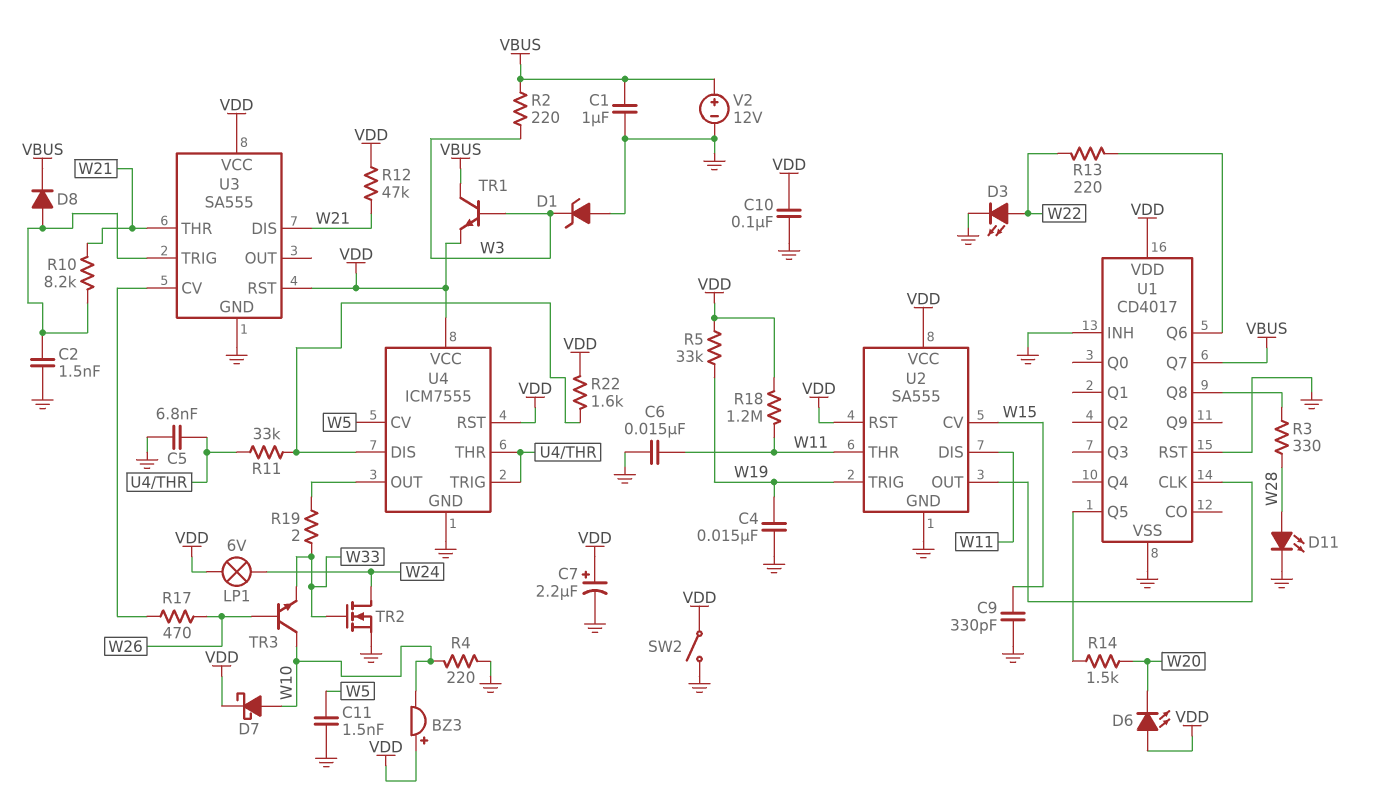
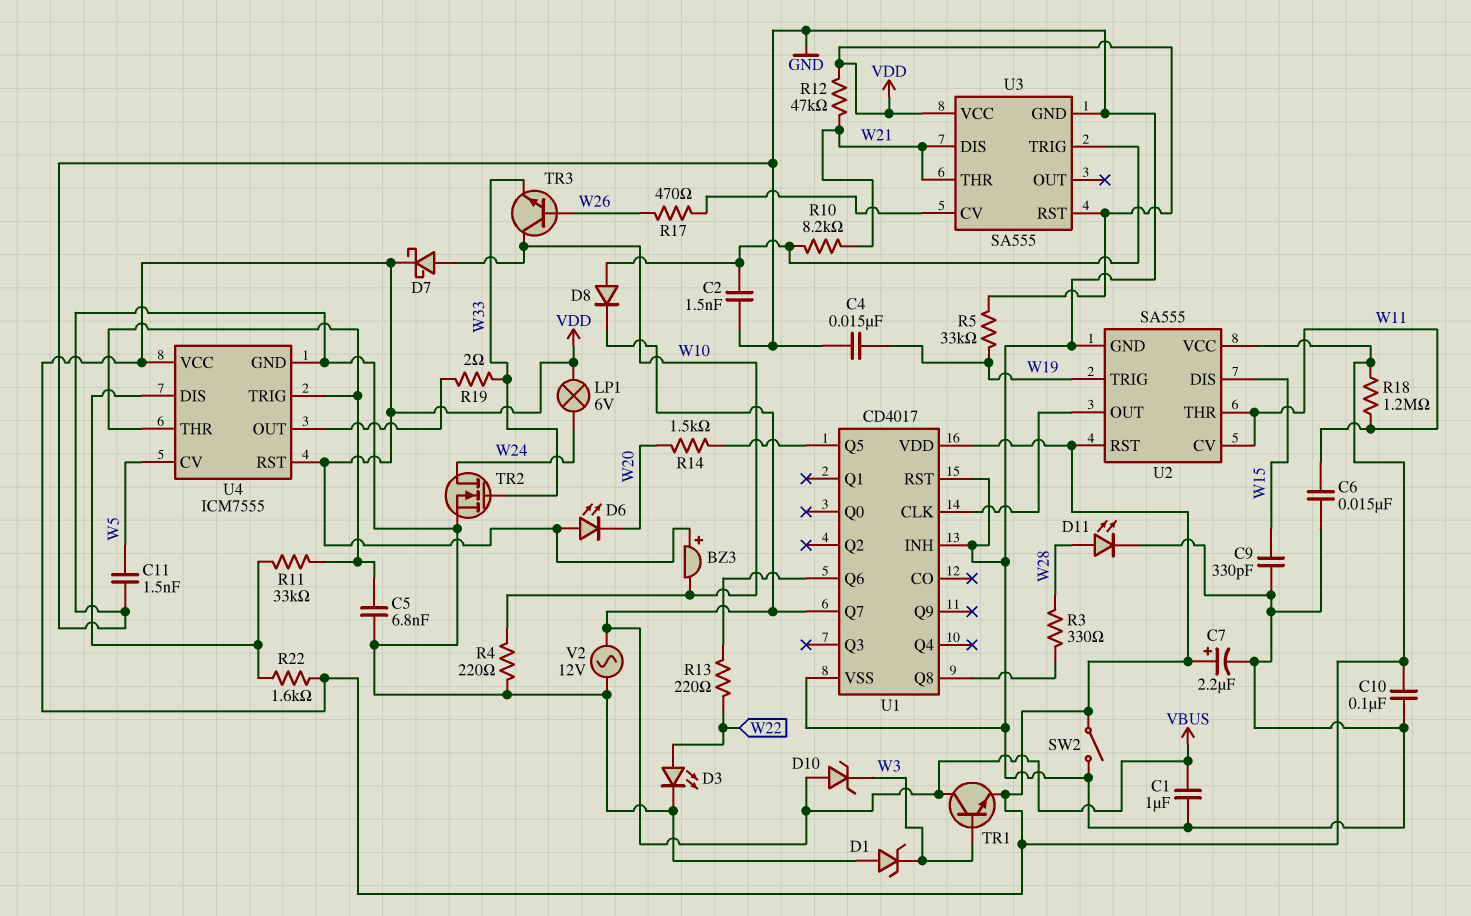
D10: none -> zener (A VBUS, K W3)
R2: 220 (VBUS, W3) -> none
U2 pin CV: W15 -> W11
U2 pin DIS: W11 -> W15
V2: 12V (plus VBUS, minus GND) -> AC 12V (GND, VBUS)

